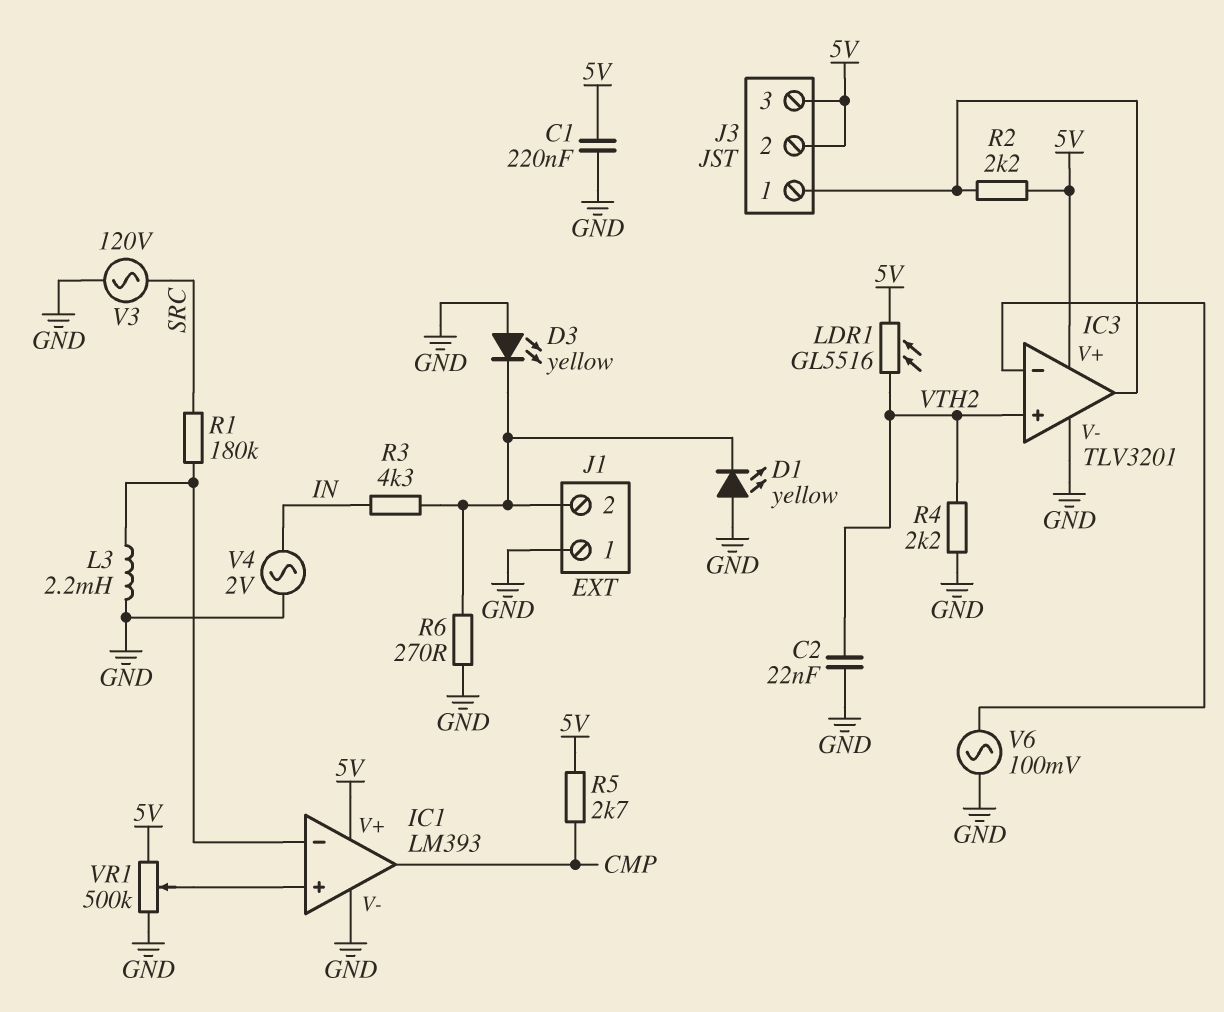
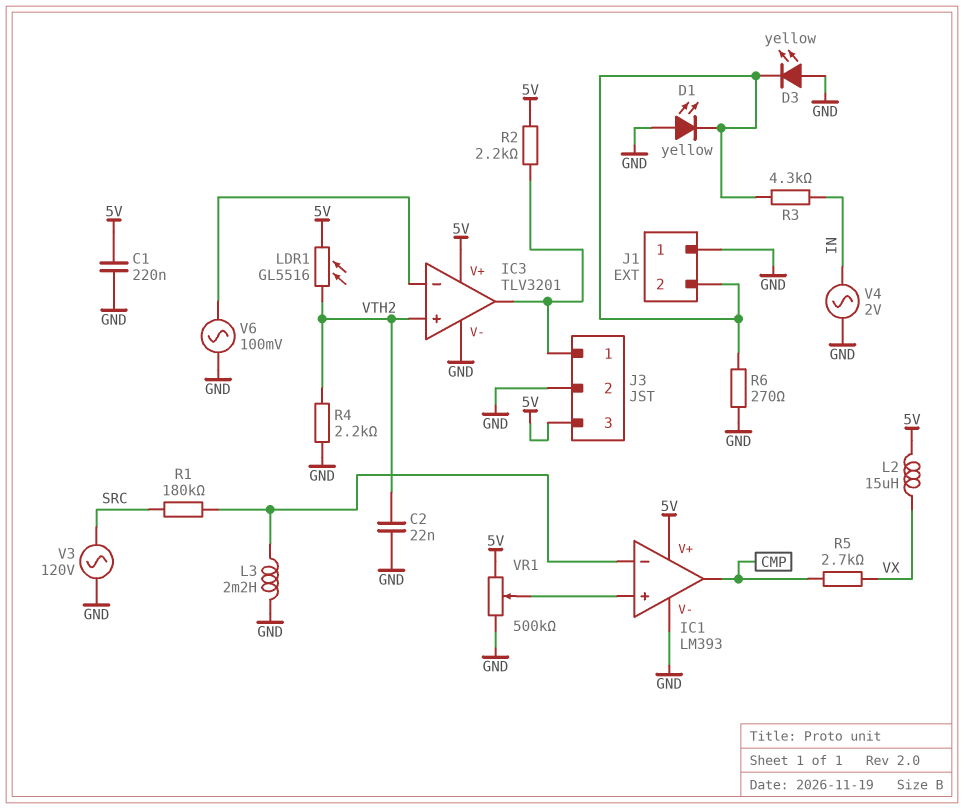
J3 pin 2: 5V -> GND
L2: none -> 15uH (5V, VX)
R5: 2.7k (5V, CMP) -> 2.7k (CMP, VX)

